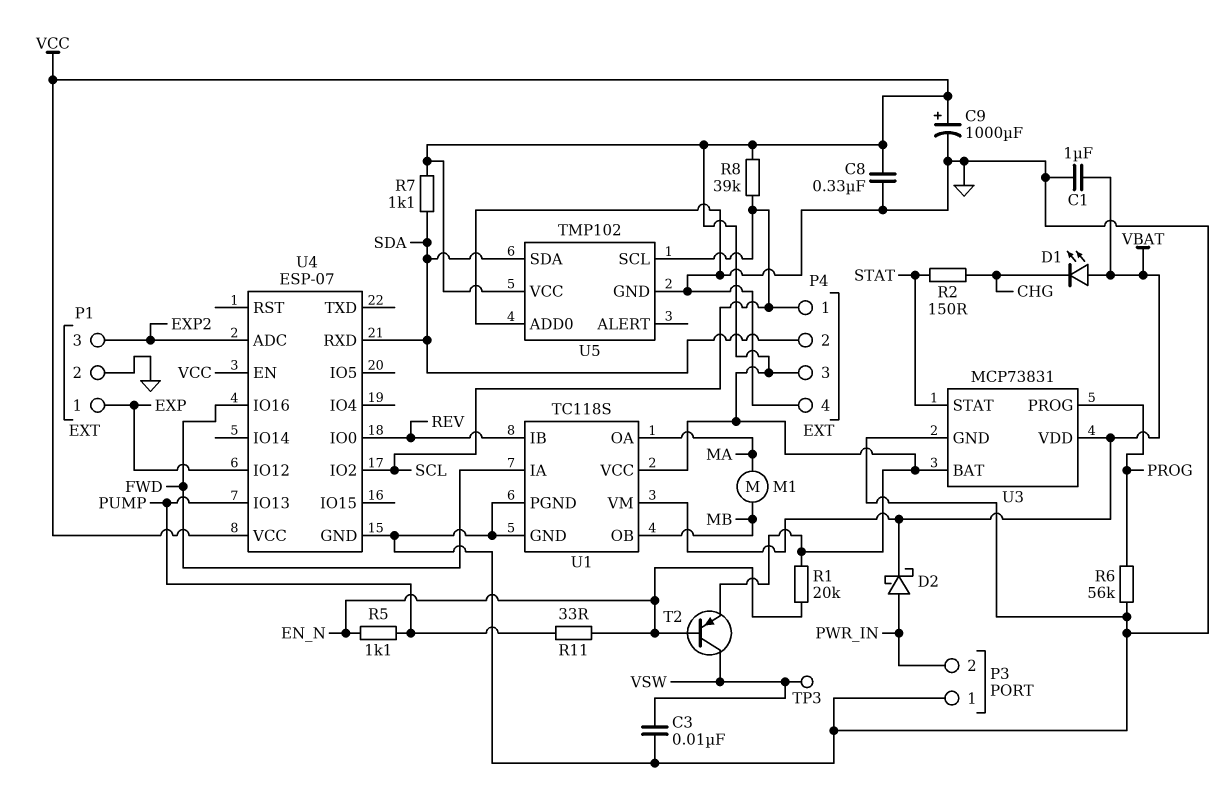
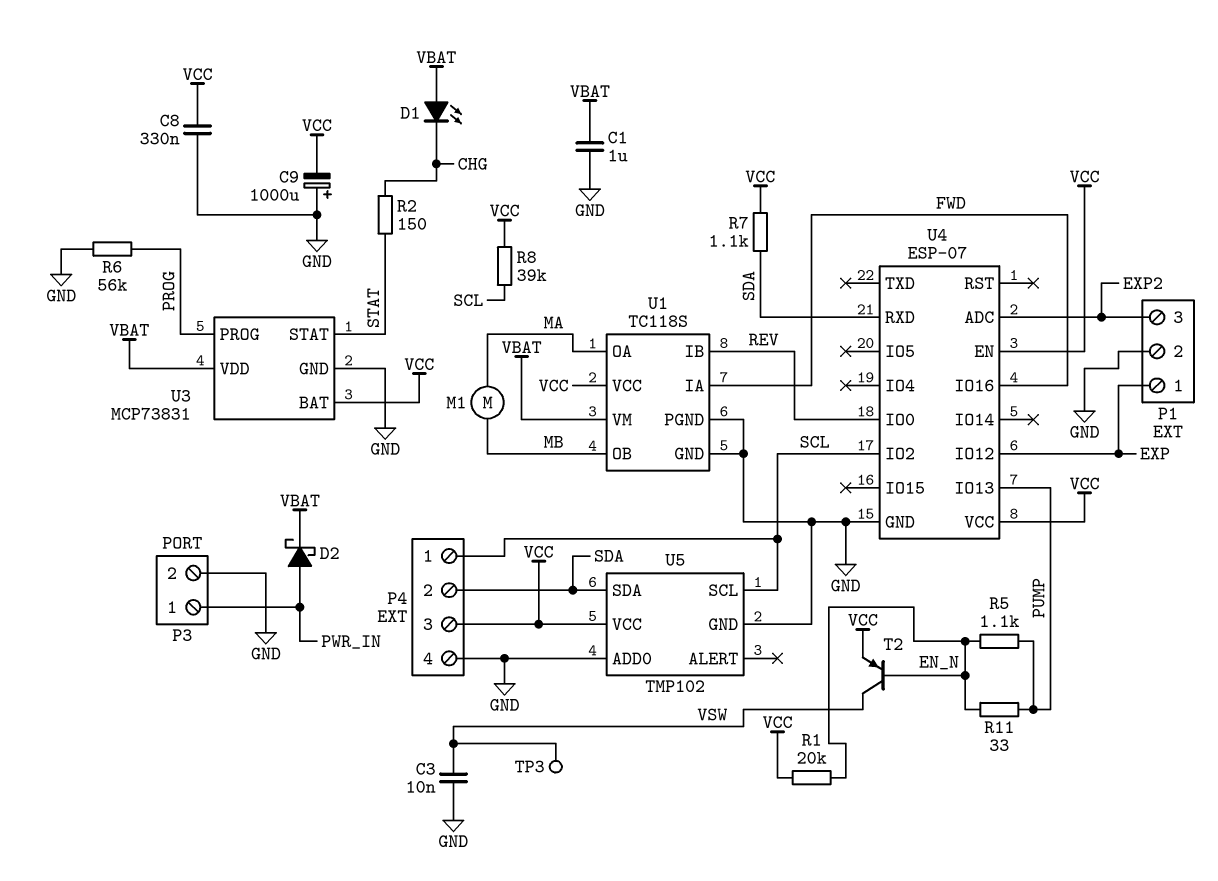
C9: 1000uF (plus VCC, minus GND) -> 1000uF (plus GND, minus VCC)
P3 pin 1: GND -> PWR_IN
P3 pin 2: PWR_IN -> GND

